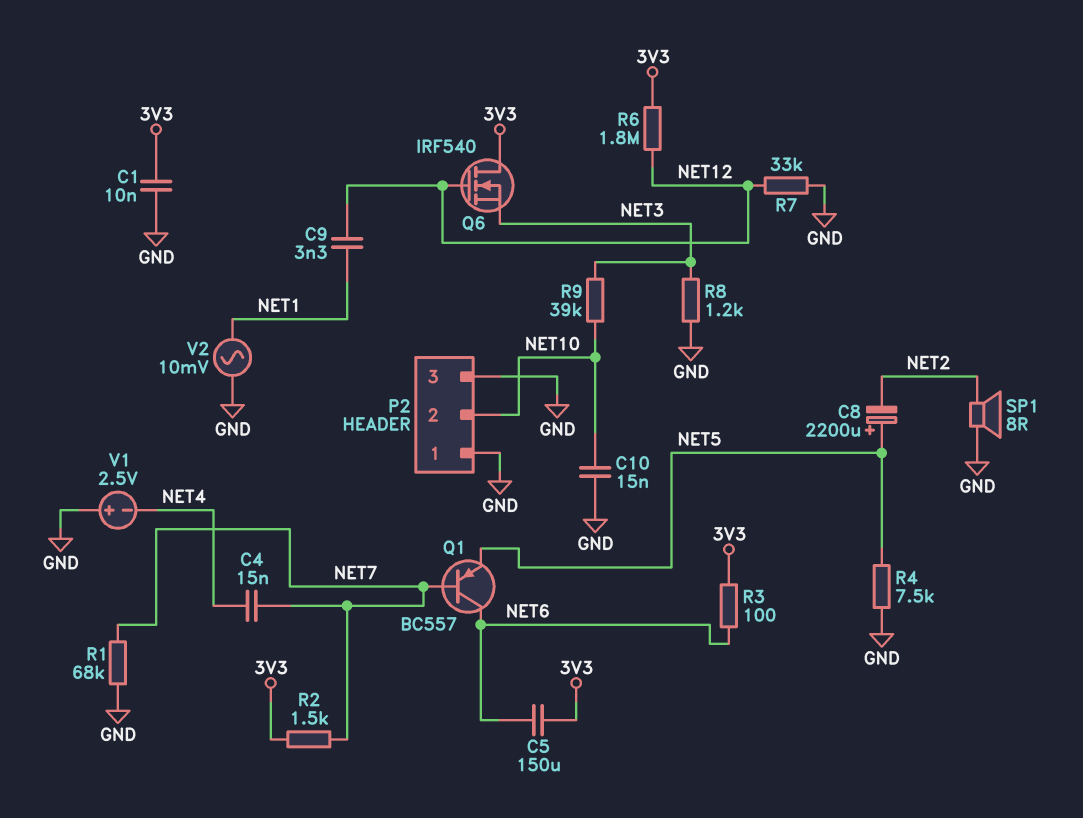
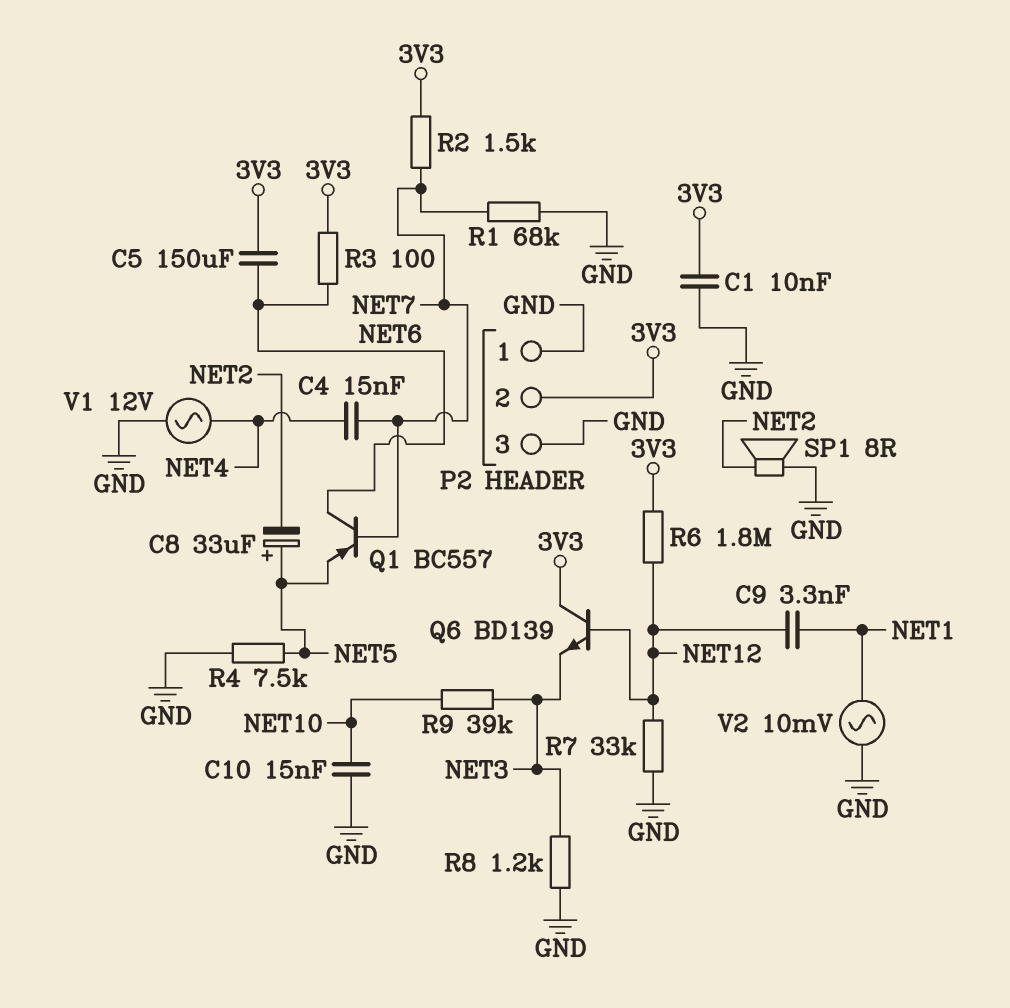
C8: 2200uF (plus NET5, minus NET2) -> 33uF (plus NET5, minus NET2)
P2 pin 2: NET10 -> 3V3
Q6: NMOS IRF540 (G NET12, D 3V3, S NET3) -> NPN BD139 (B NET12, C 3V3, E NET3)
V1: 2.5V (plus GND, minus NET4) -> AC 12V (GND, NET4)

